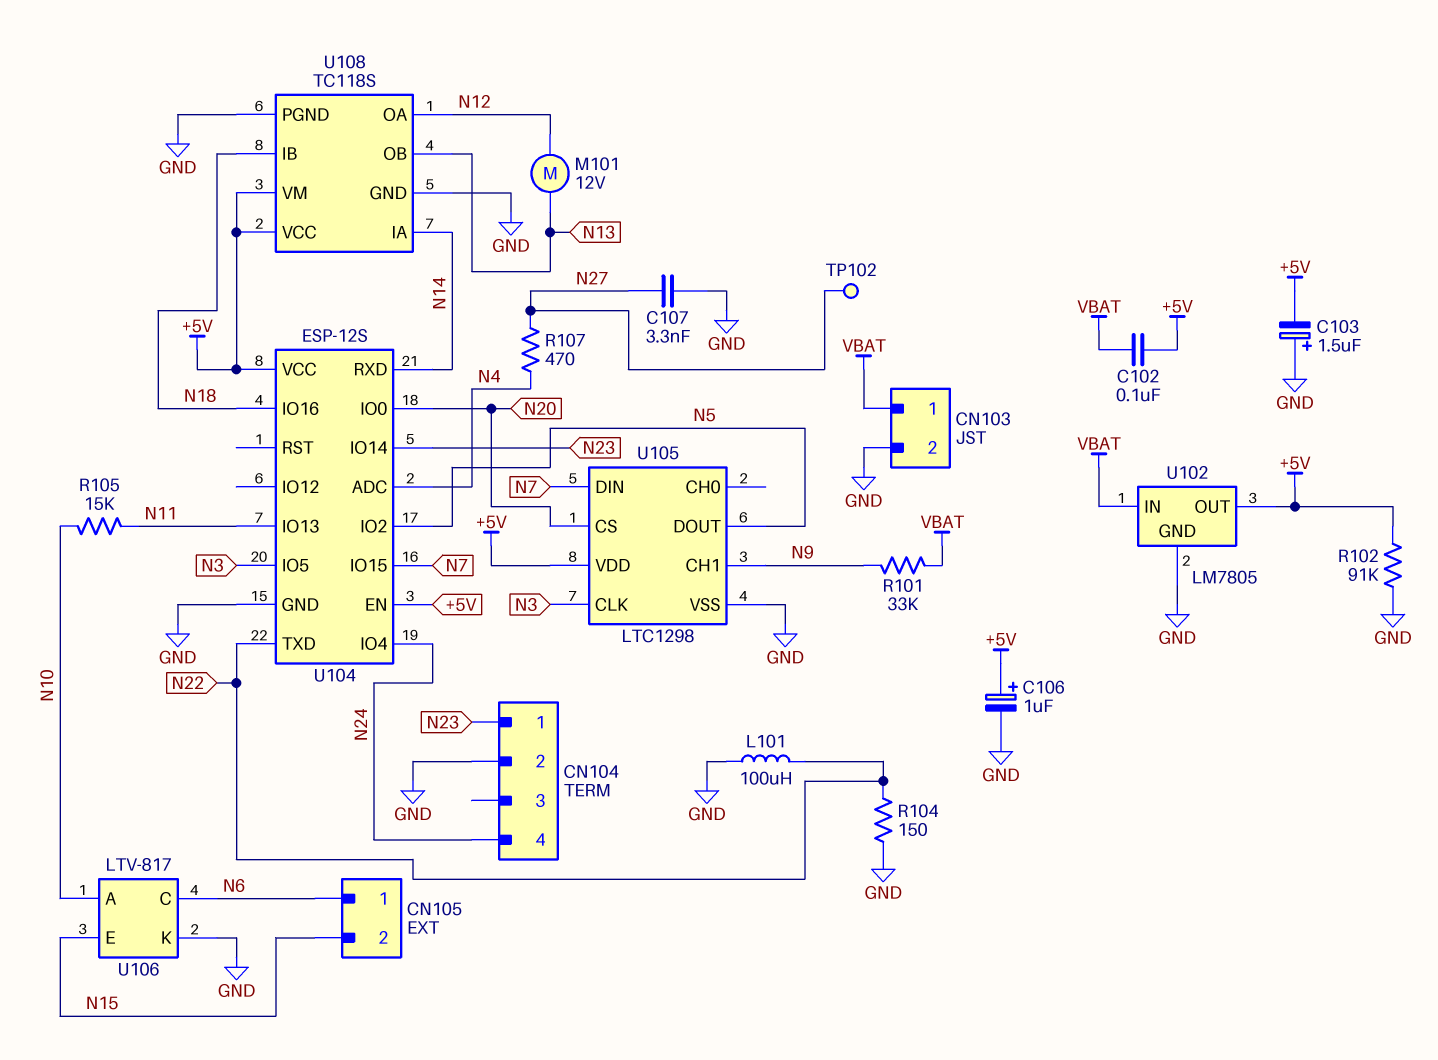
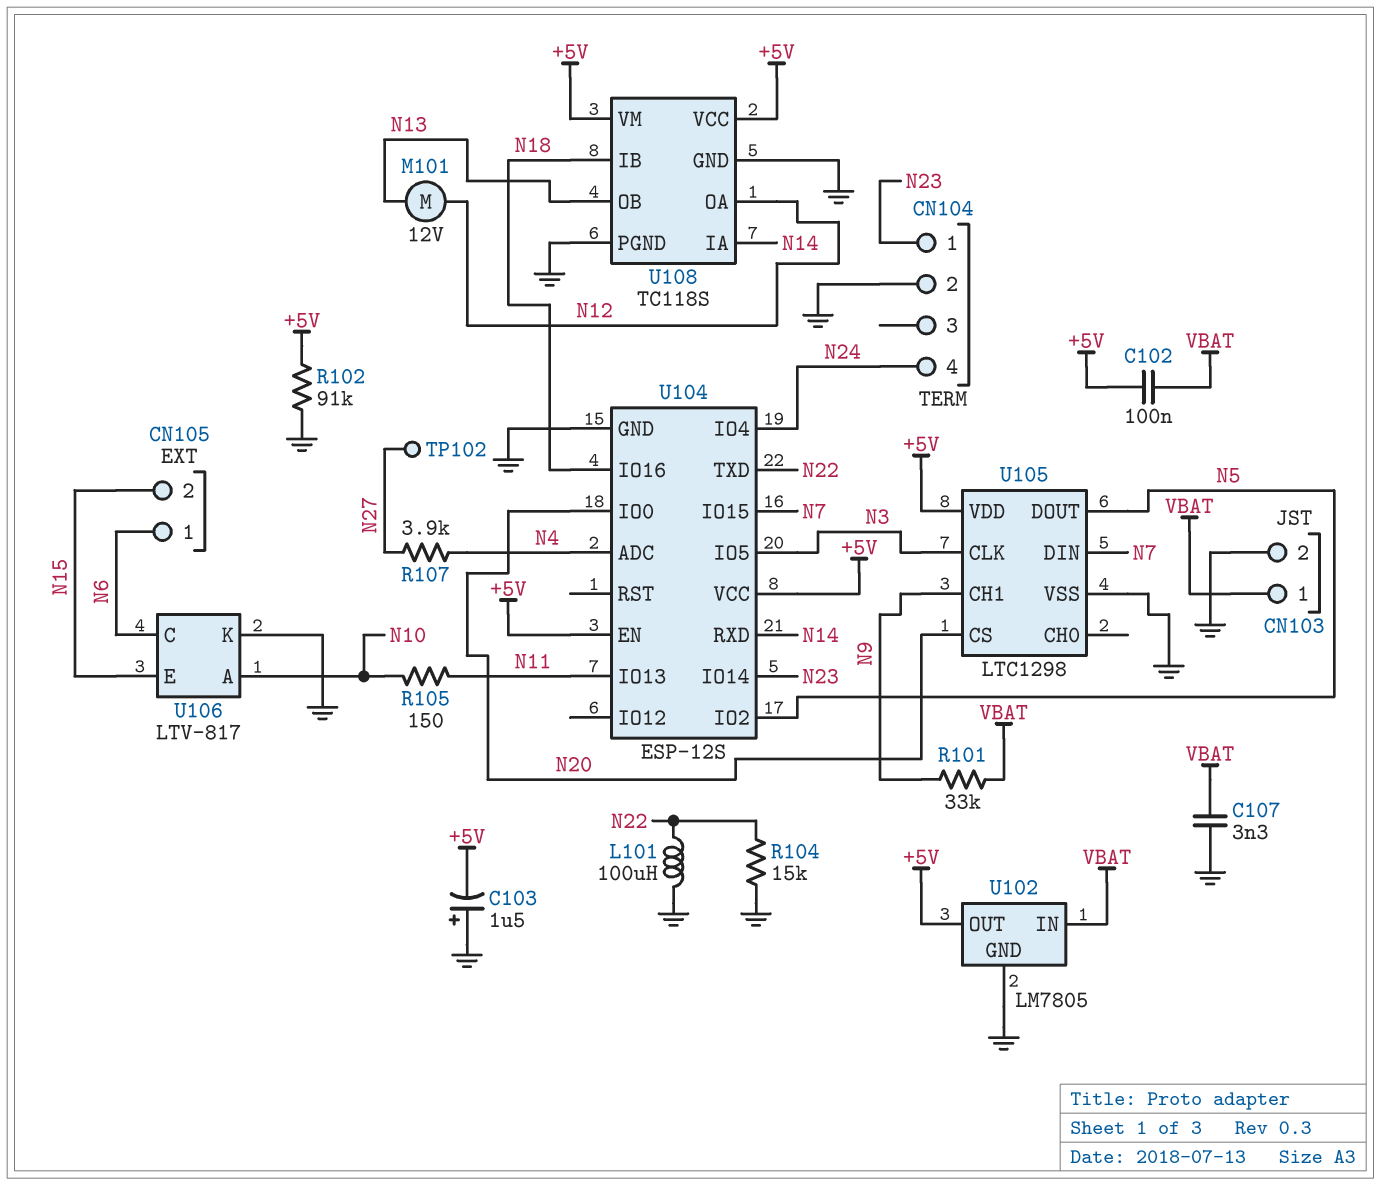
C106: 1uF (plus +5V, minus GND) -> none
C107: 3.3nF (GND, N27) -> 3.3nF (GND, VBAT)
R104: 150 (GND, N22) -> 15k (GND, N22)
R105: 15k (N10, N11) -> 150 (N10, N11)
R107: 470 (N4, N27) -> 3.9k (N4, N27)

